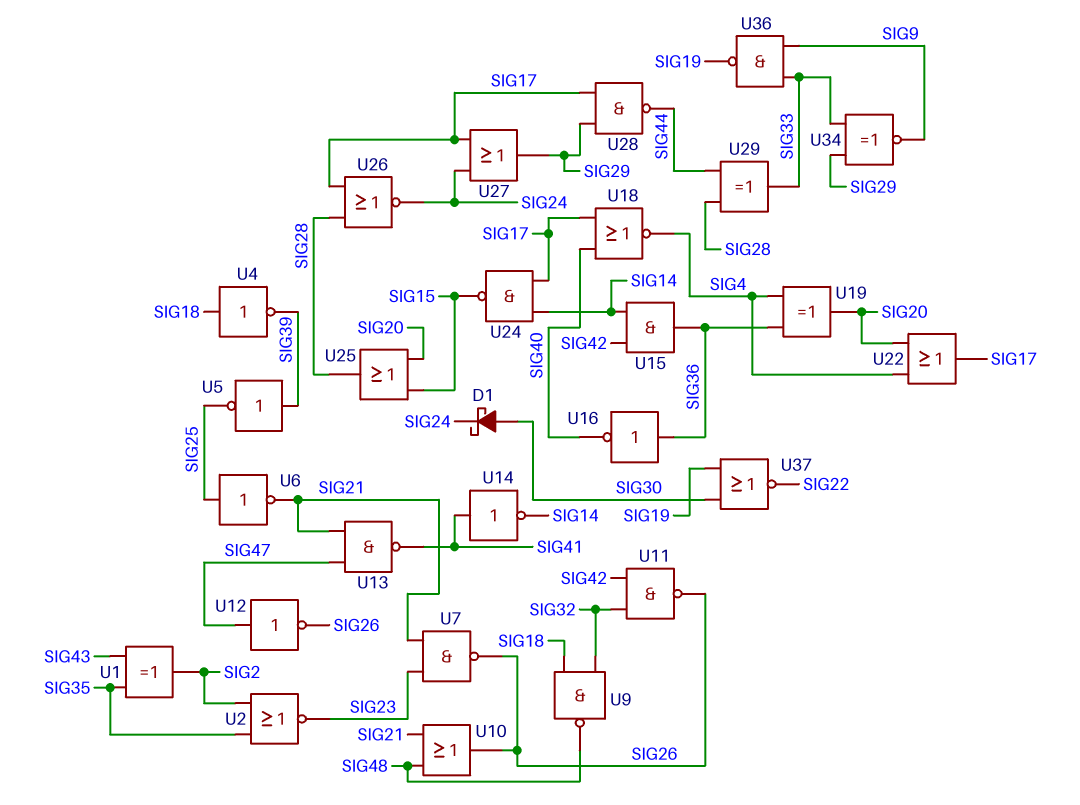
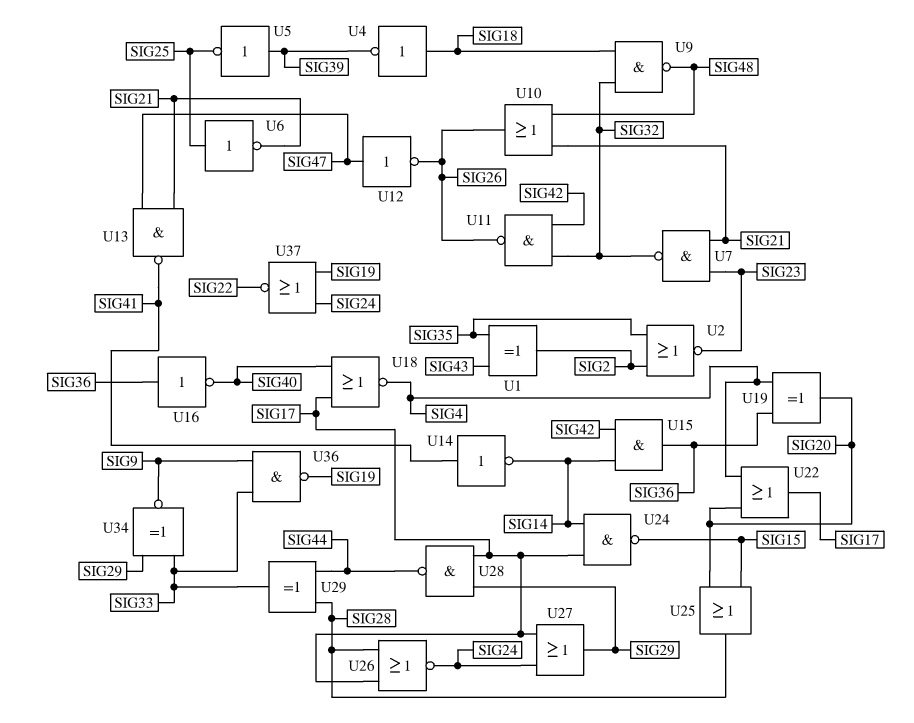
D1: schottky (A SIG30, K SIG24) -> none
U7: NAND (in SIG21, in SIG23, out SIG26) -> NAND (in SIG21, in SIG23, out SIG32)
U37: NOR (in SIG19, in SIG30, out SIG22) -> NOR (in SIG19, in SIG24, out SIG22)

